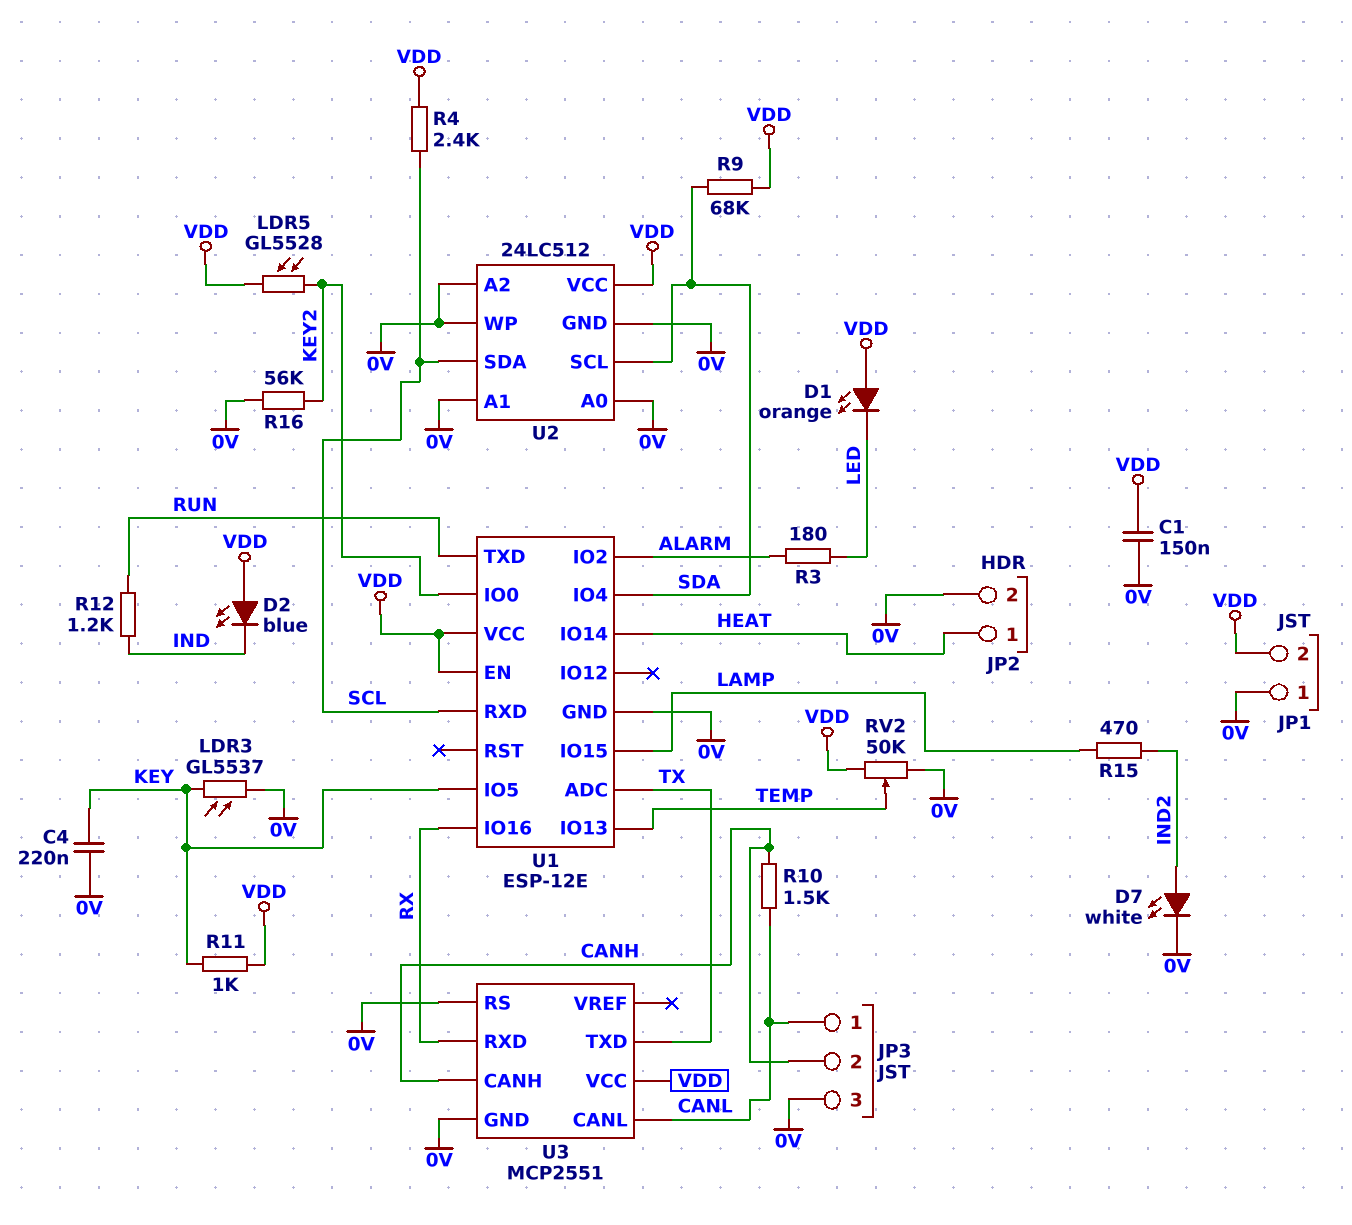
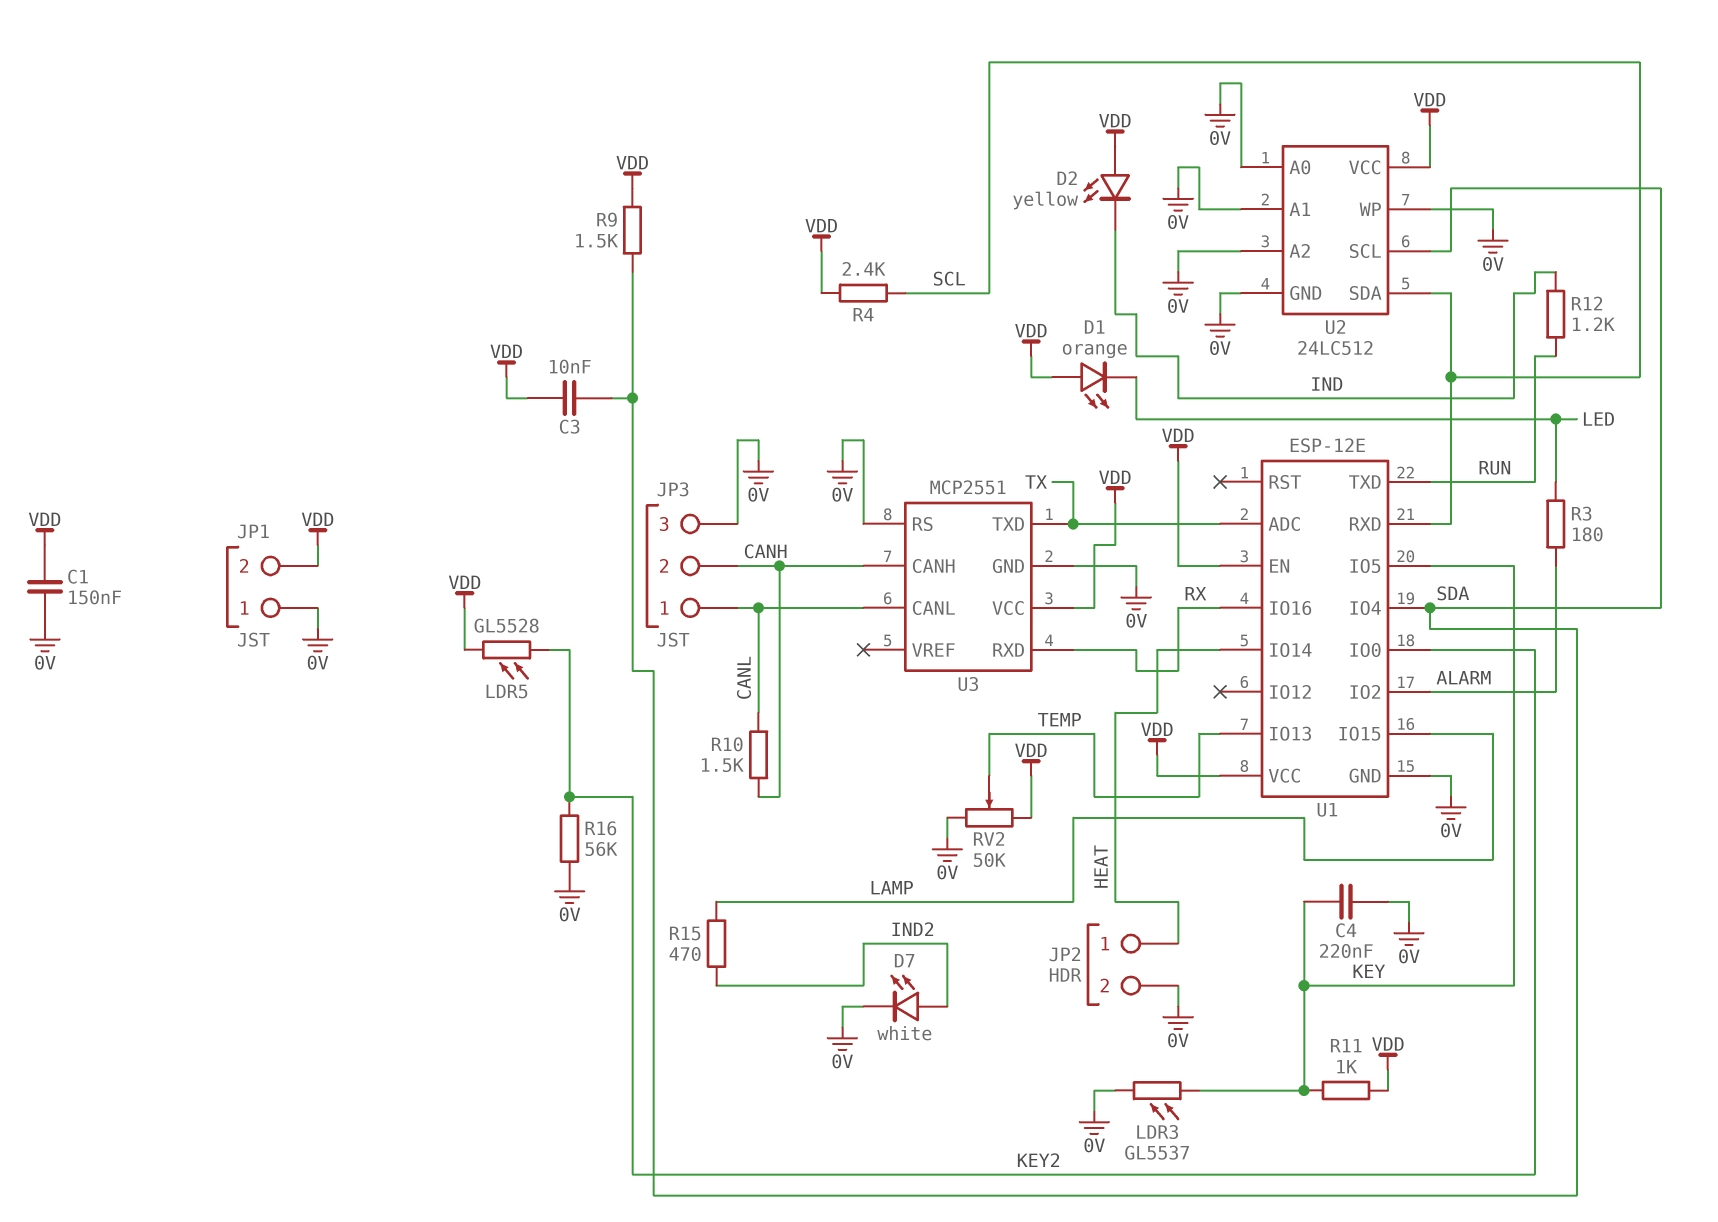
C3: none -> 10nF (SDA, VDD)
D2: LED blue (A VDD, K IND) -> LED yellow (A VDD, K IND)
R9: 68k (SDA, VDD) -> 1.5k (SDA, VDD)

